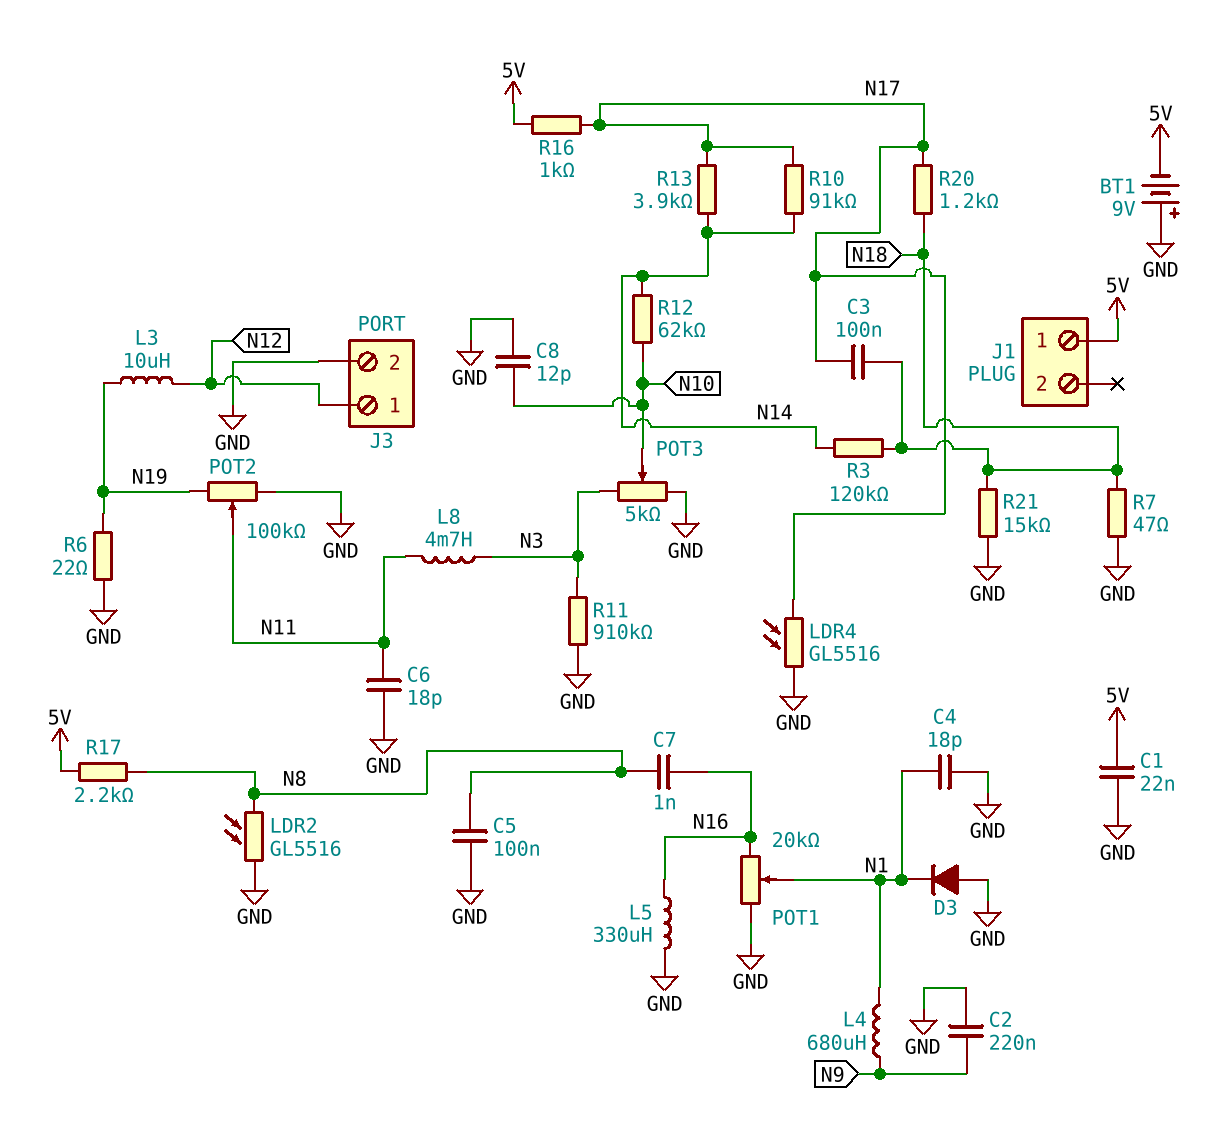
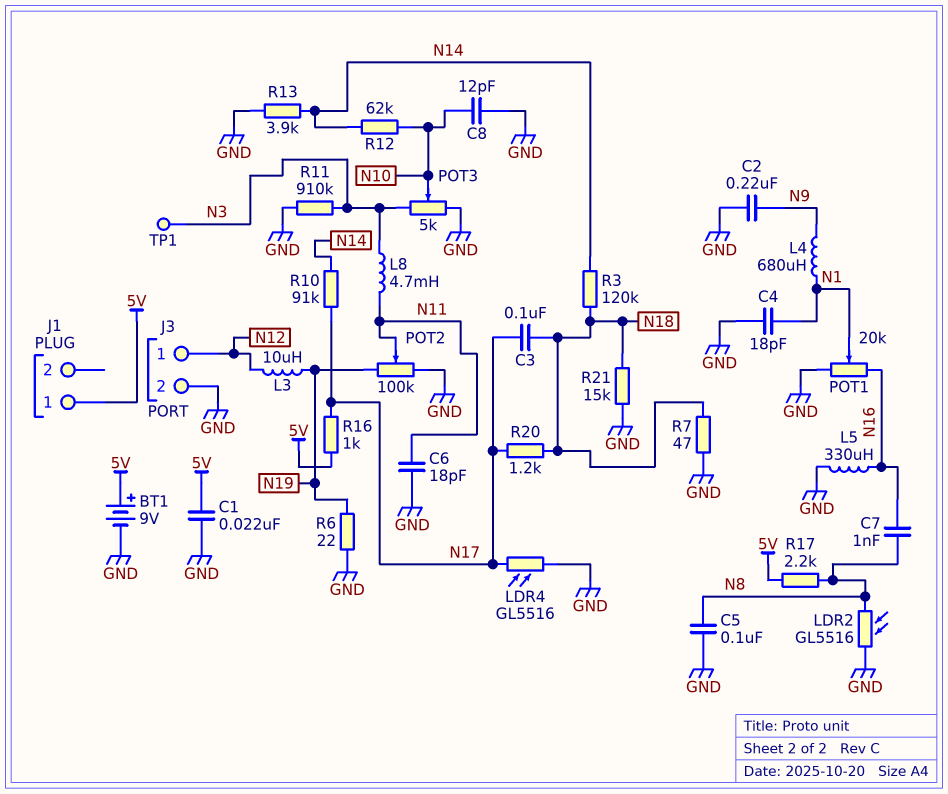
BT1: 9V (plus GND, minus 5V) -> 9V (plus 5V, minus GND)
D3: diode (A GND, K N1) -> none
R13: 3.9k (N14, N17) -> 3.9k (GND, N14)
TP1: none -> test point (N3)

